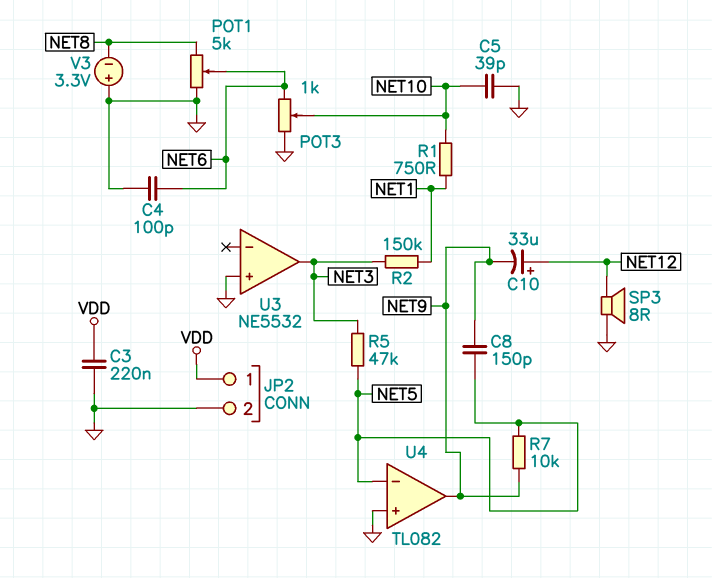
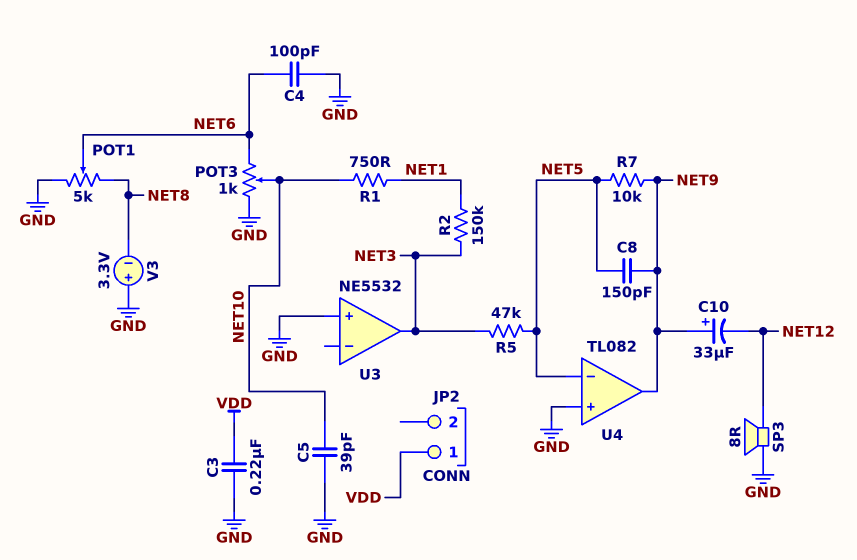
C10: 33uF (plus NET12, minus NET9) -> 33uF (plus NET9, minus NET12)
JP2 pin 2: GND -> none

